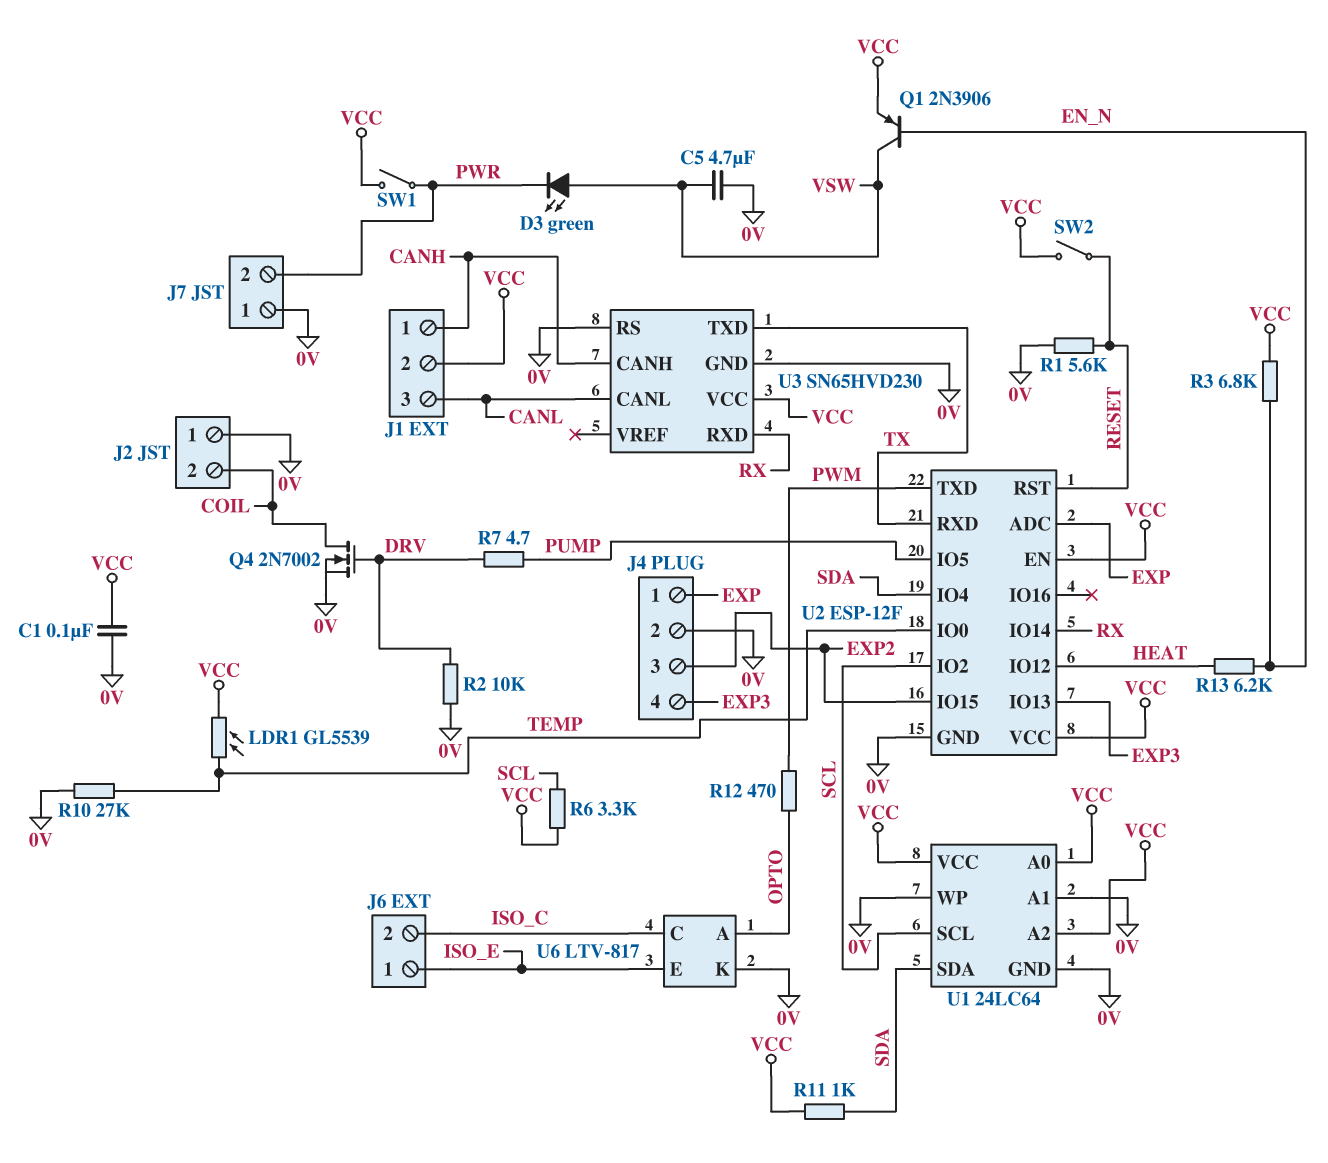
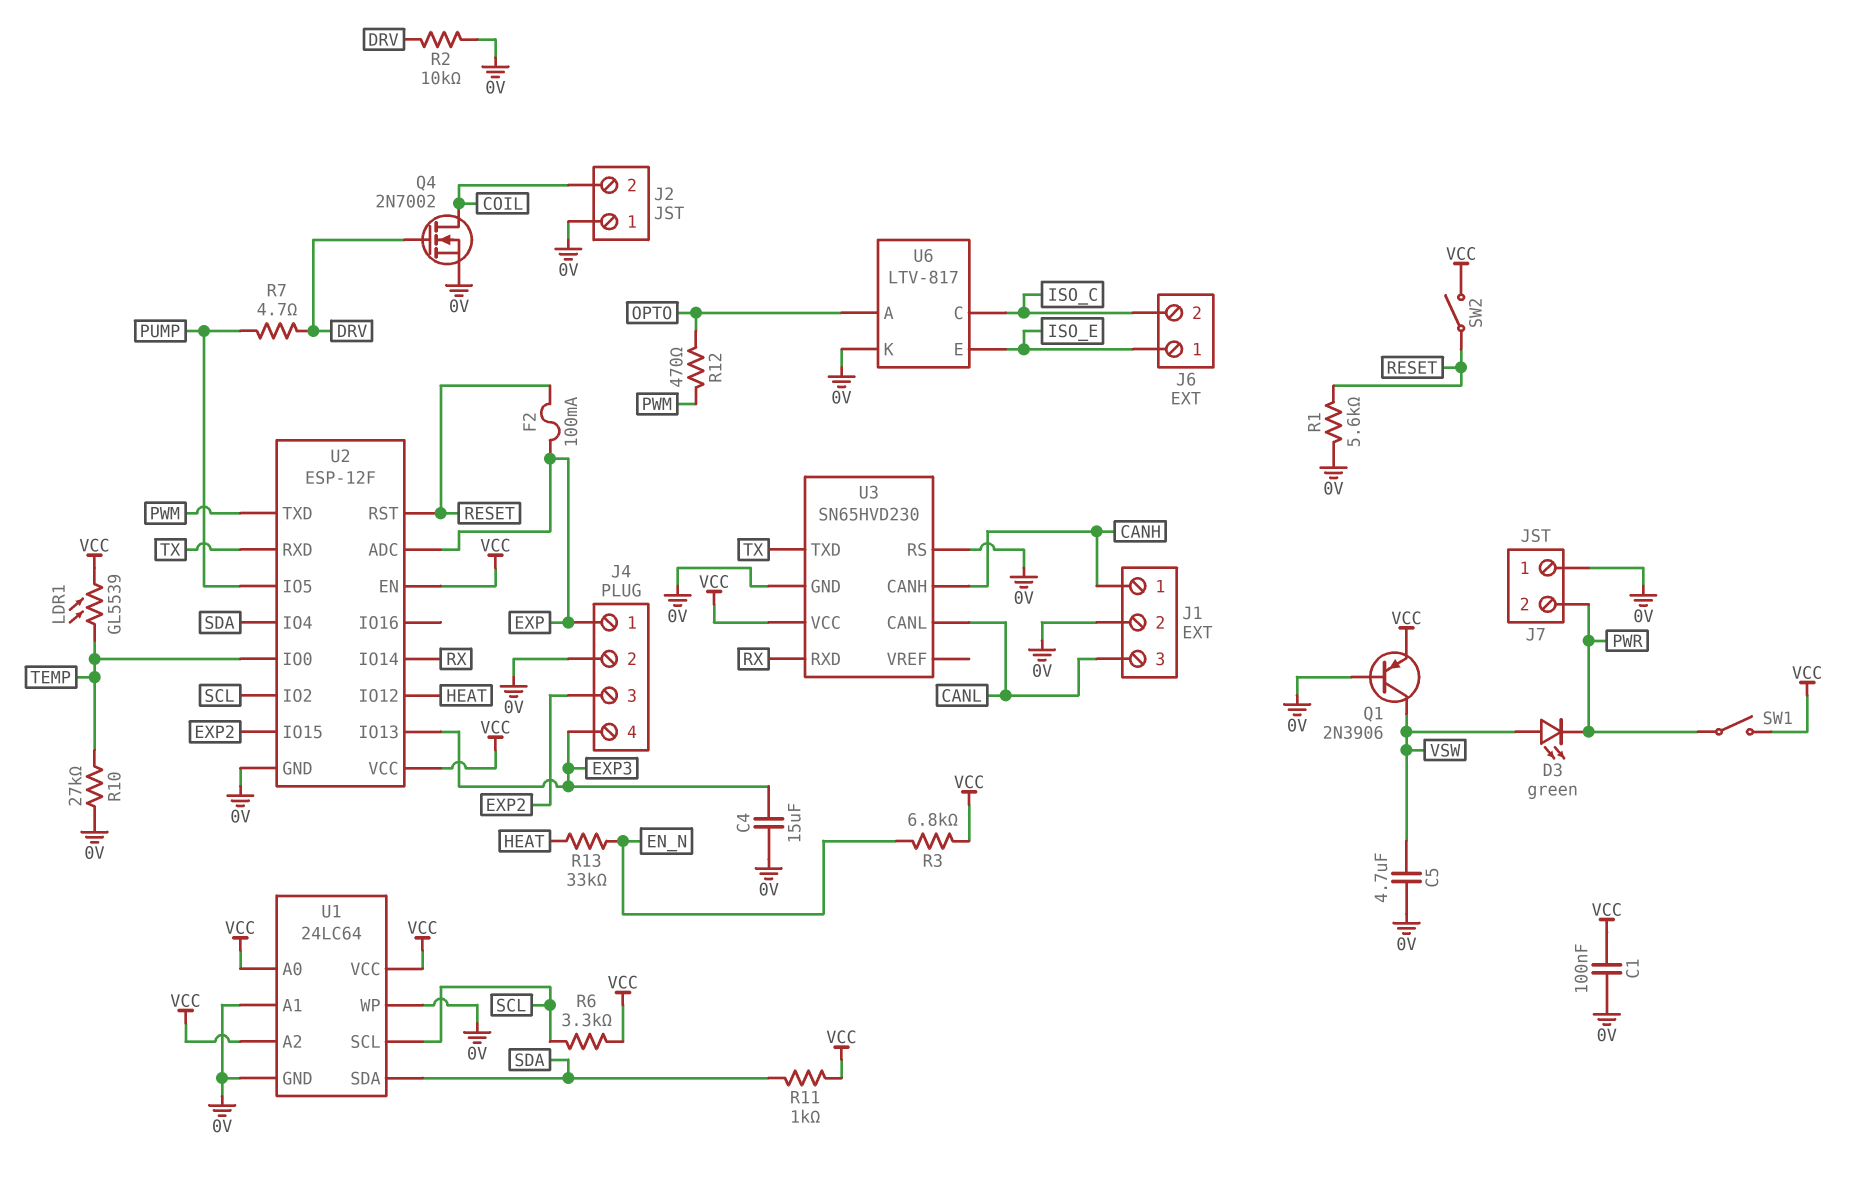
C4: none -> 15uF (0V, EXP3)
F2: none -> 100mA (EXP, RESET)
J1 pin 2: VCC -> 0V
Q1: PNP 2N3906 (B EN_N, C VSW, E VCC) -> PNP 2N3906 (B 0V, C VSW, E VCC)
R13: 6.2k (EN_N, HEAT) -> 33k (EN_N, HEAT)

